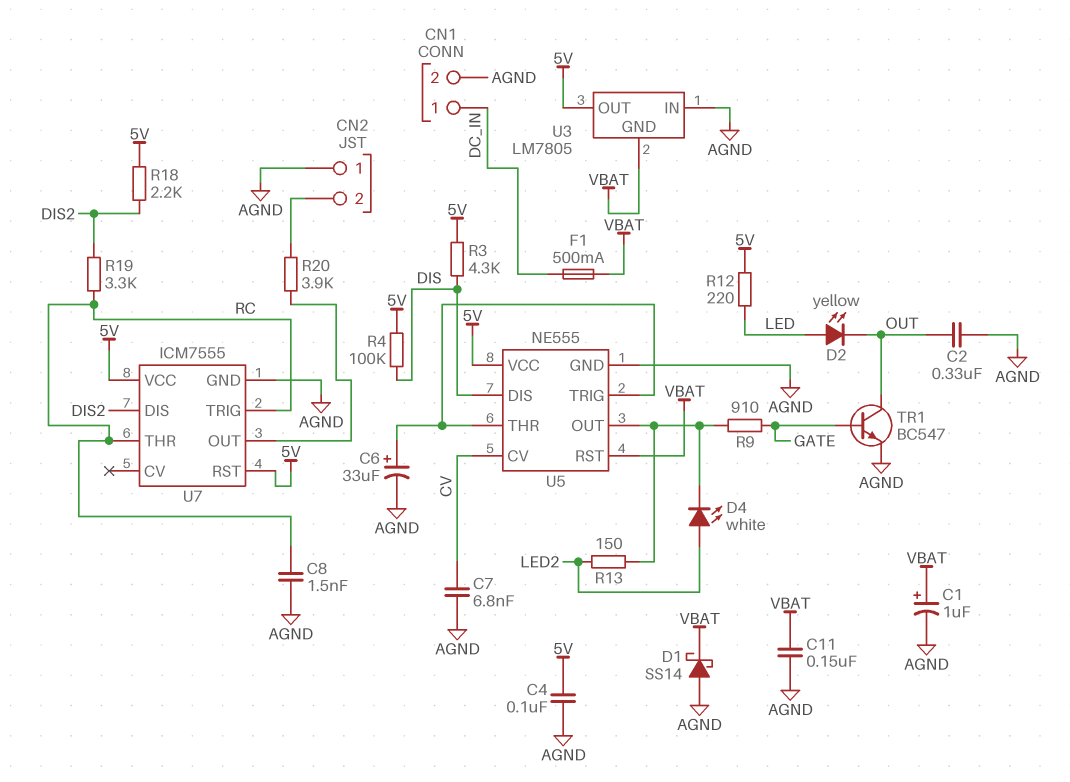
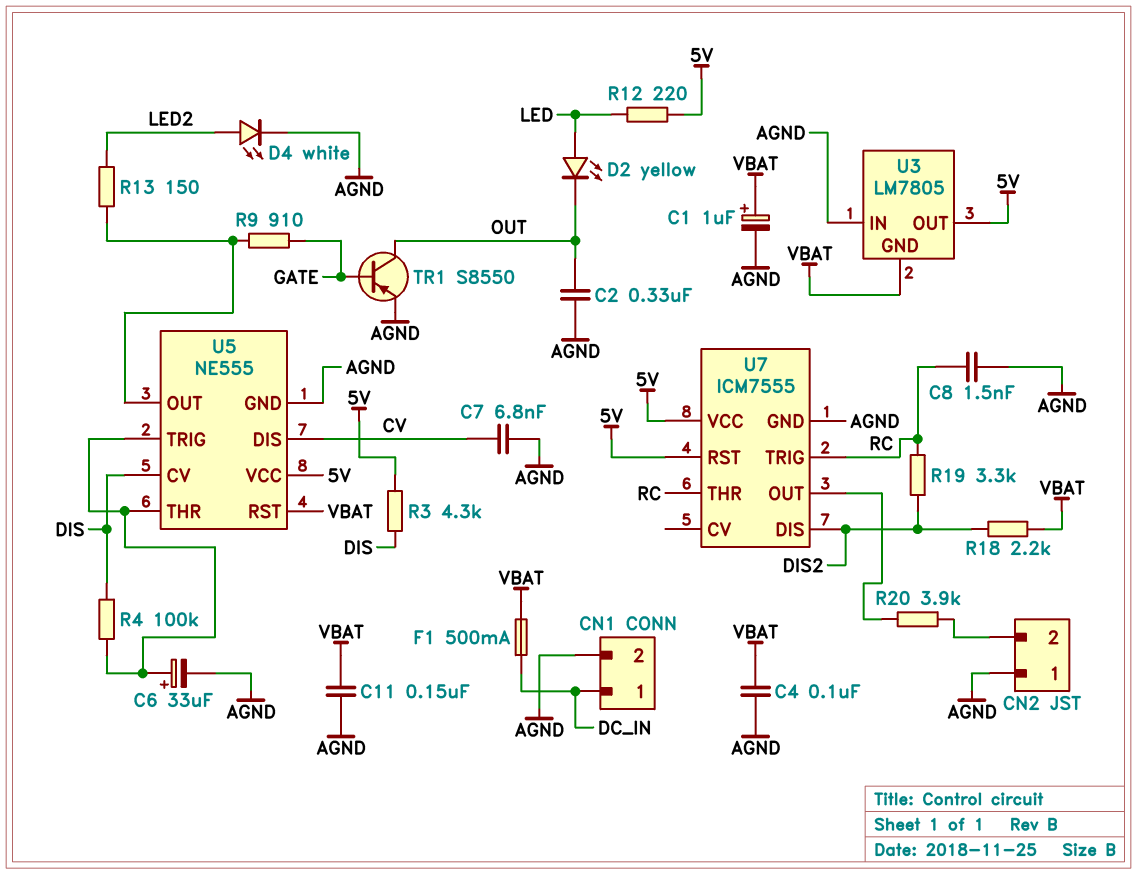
C4: 100nF (5V, AGND) -> 100nF (AGND, VBAT)
D1: schottky SS14 (A AGND, K VBAT) -> none
D4: LED white (A LED2, K U5/OUT) -> LED white (A LED2, K AGND)
R4: 100k (5V, DIS) -> 100k (DIS, U5/THR)
R18: 2.2k (5V, DIS2) -> 2.2k (DIS2, VBAT)
TR1: NPN BC547 (B GATE, C OUT, E AGND) -> PNP S8550 (B GATE, C OUT, E AGND)
U5 pin CV: CV -> DIS
U5 pin DIS: DIS -> CV

